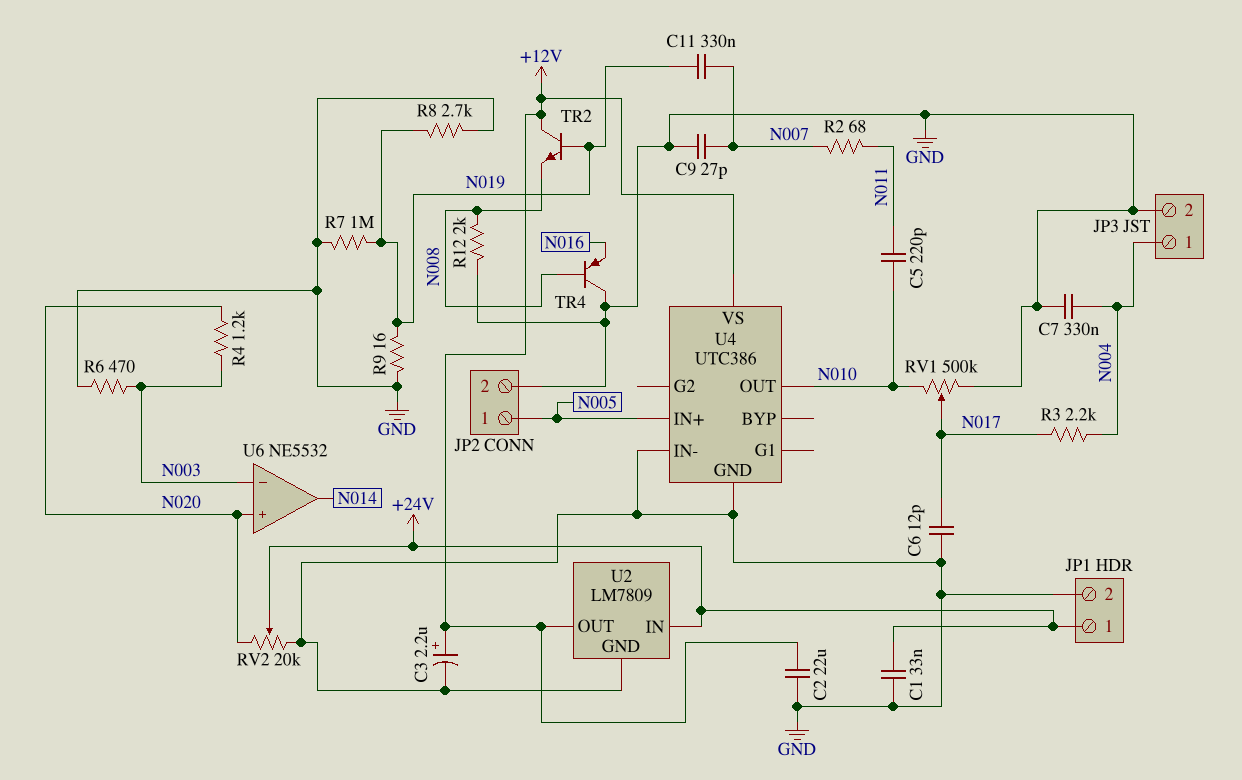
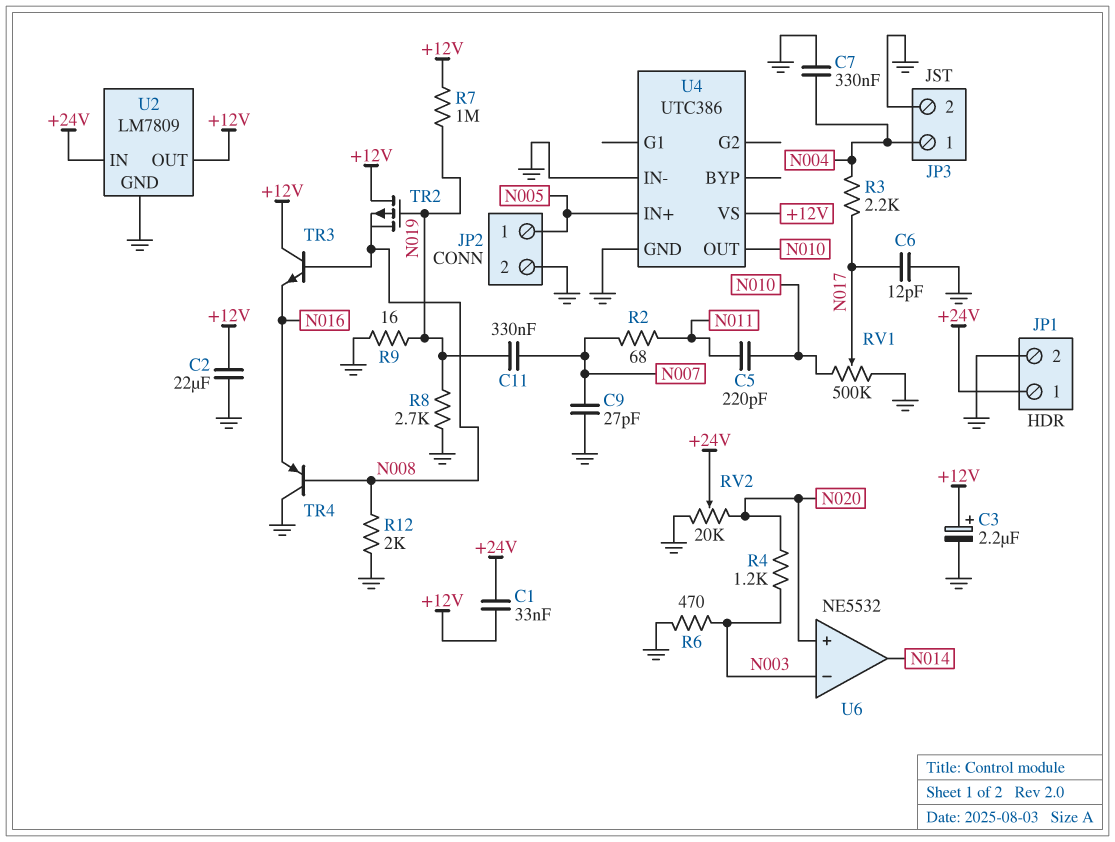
C1: 33nF (+24V, GND) -> 33nF (+12V, +24V)
R7: 1M (GND, N019) -> 1M (+12V, N019)
TR2: NPN (B N019, C +12V, E N008) -> PMOS (G N019, D +12V, S N008)
TR3: none -> NPN (B N008, C +12V, E N016)

